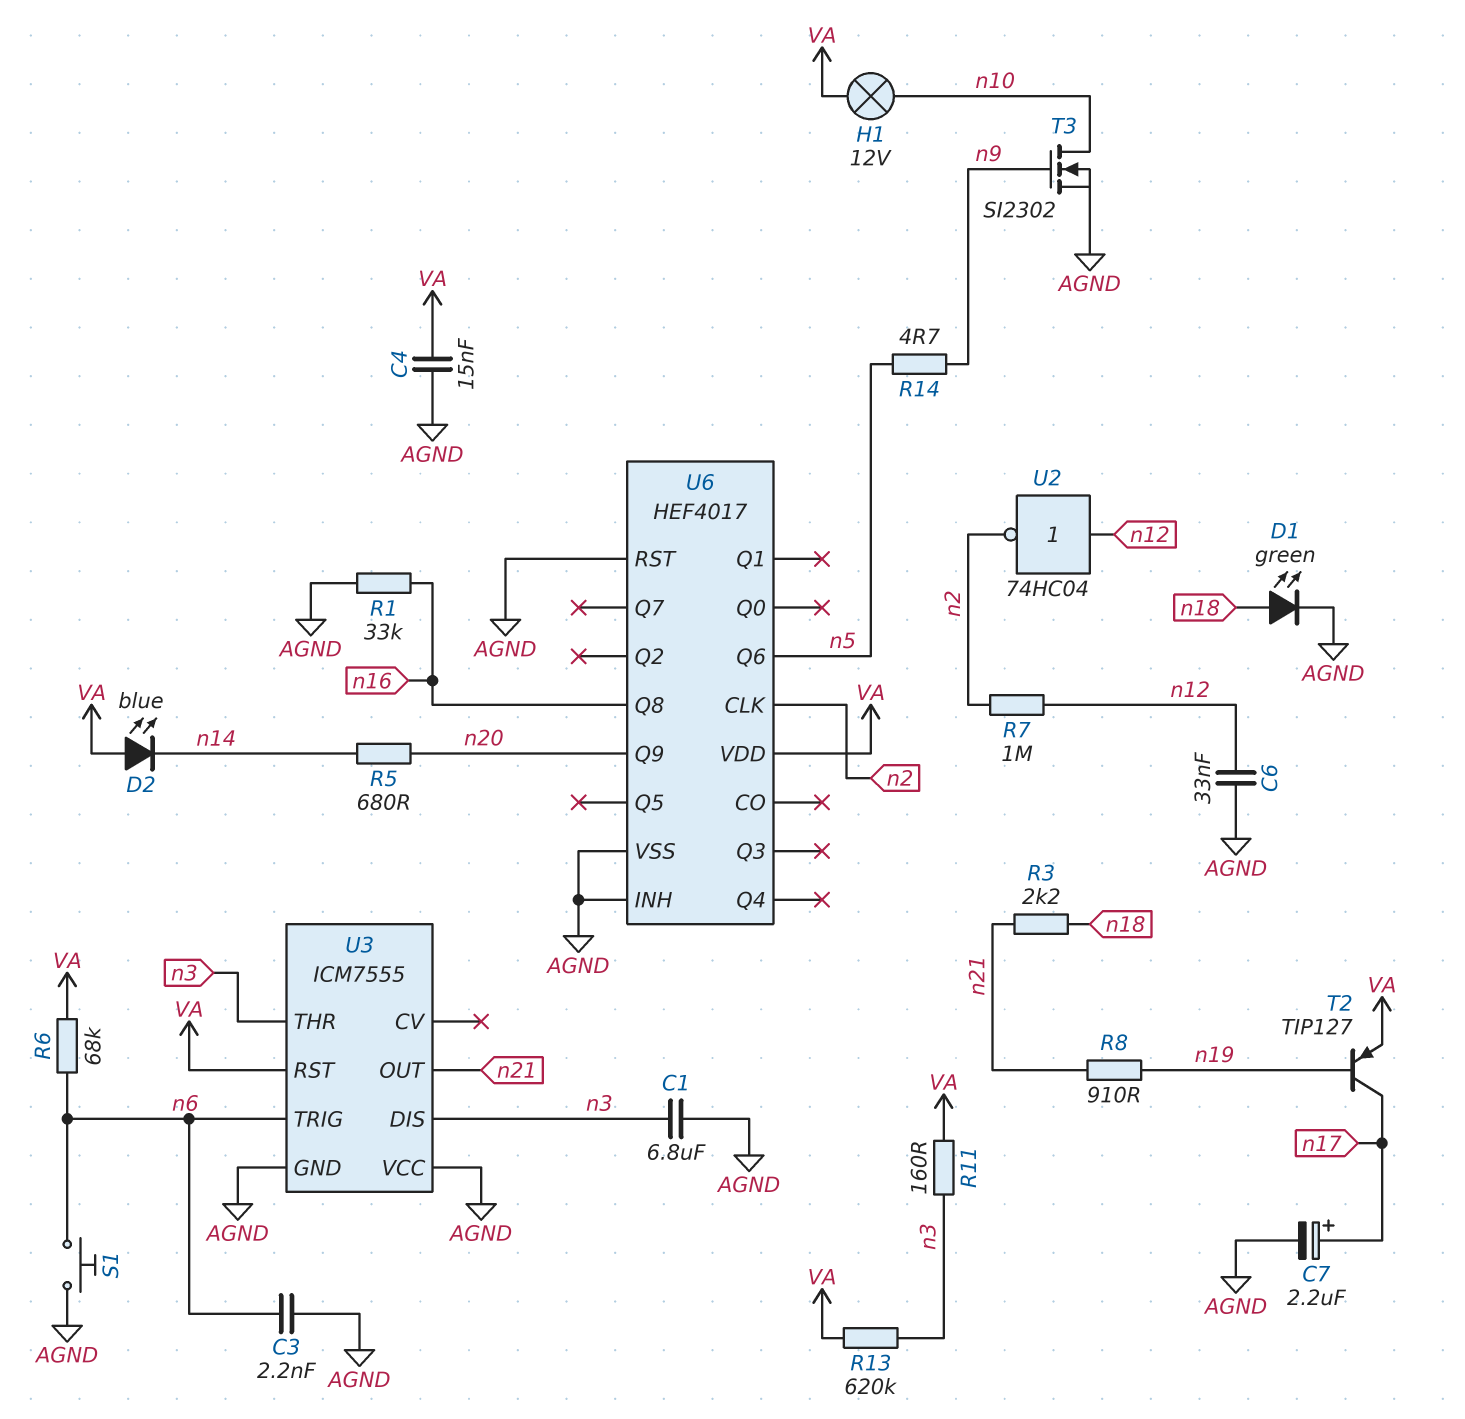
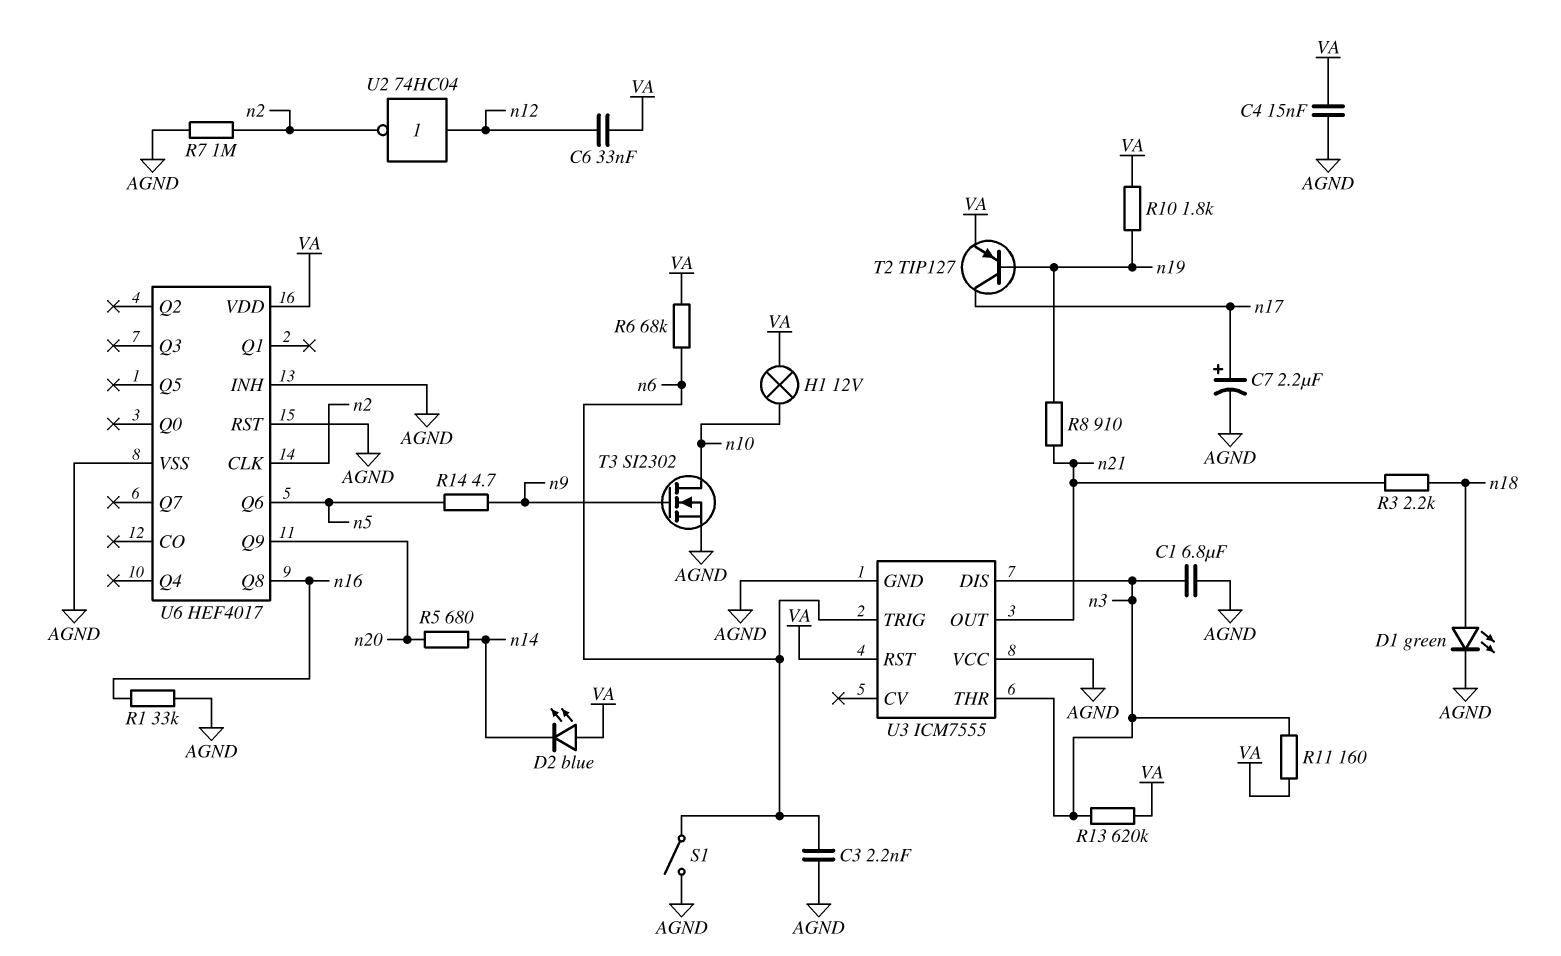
C6: 33nF (AGND, n12) -> 33nF (VA, n12)
R7: 1M (n2, n12) -> 1M (AGND, n2)
R10: none -> 1.8k (VA, n19)
S1: button (AGND, n6) -> switch (AGND, n6)

